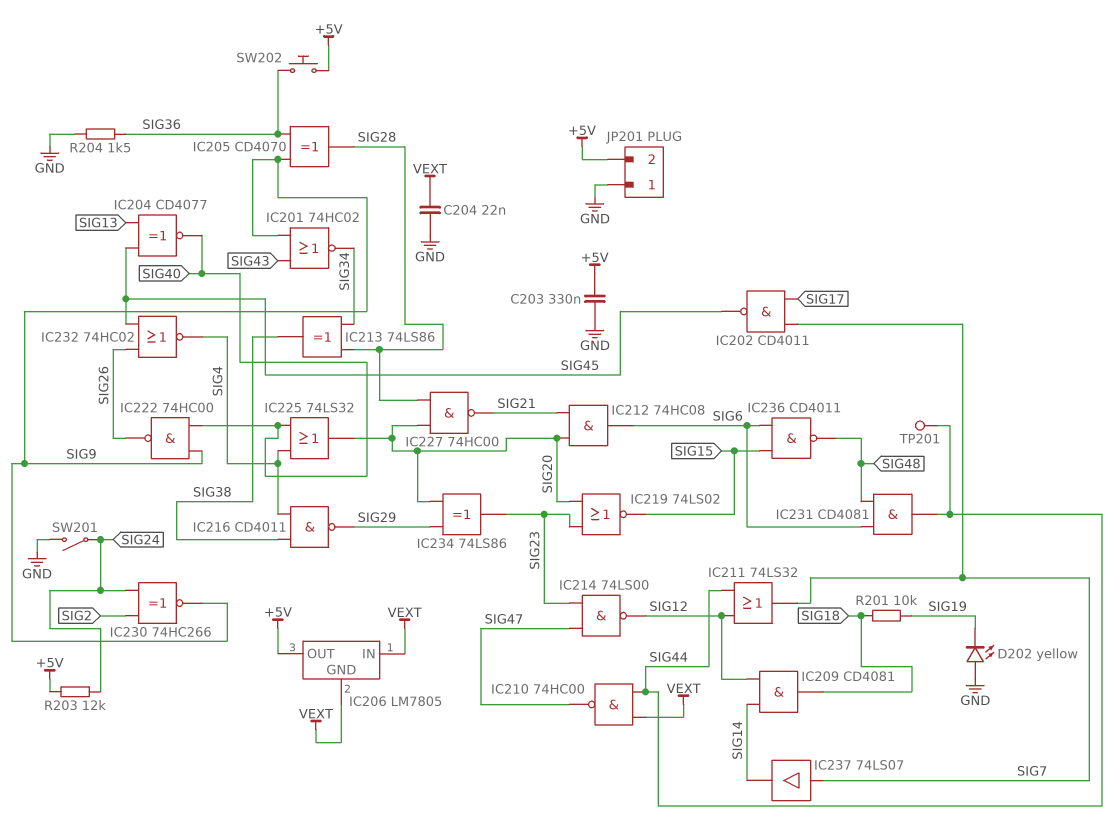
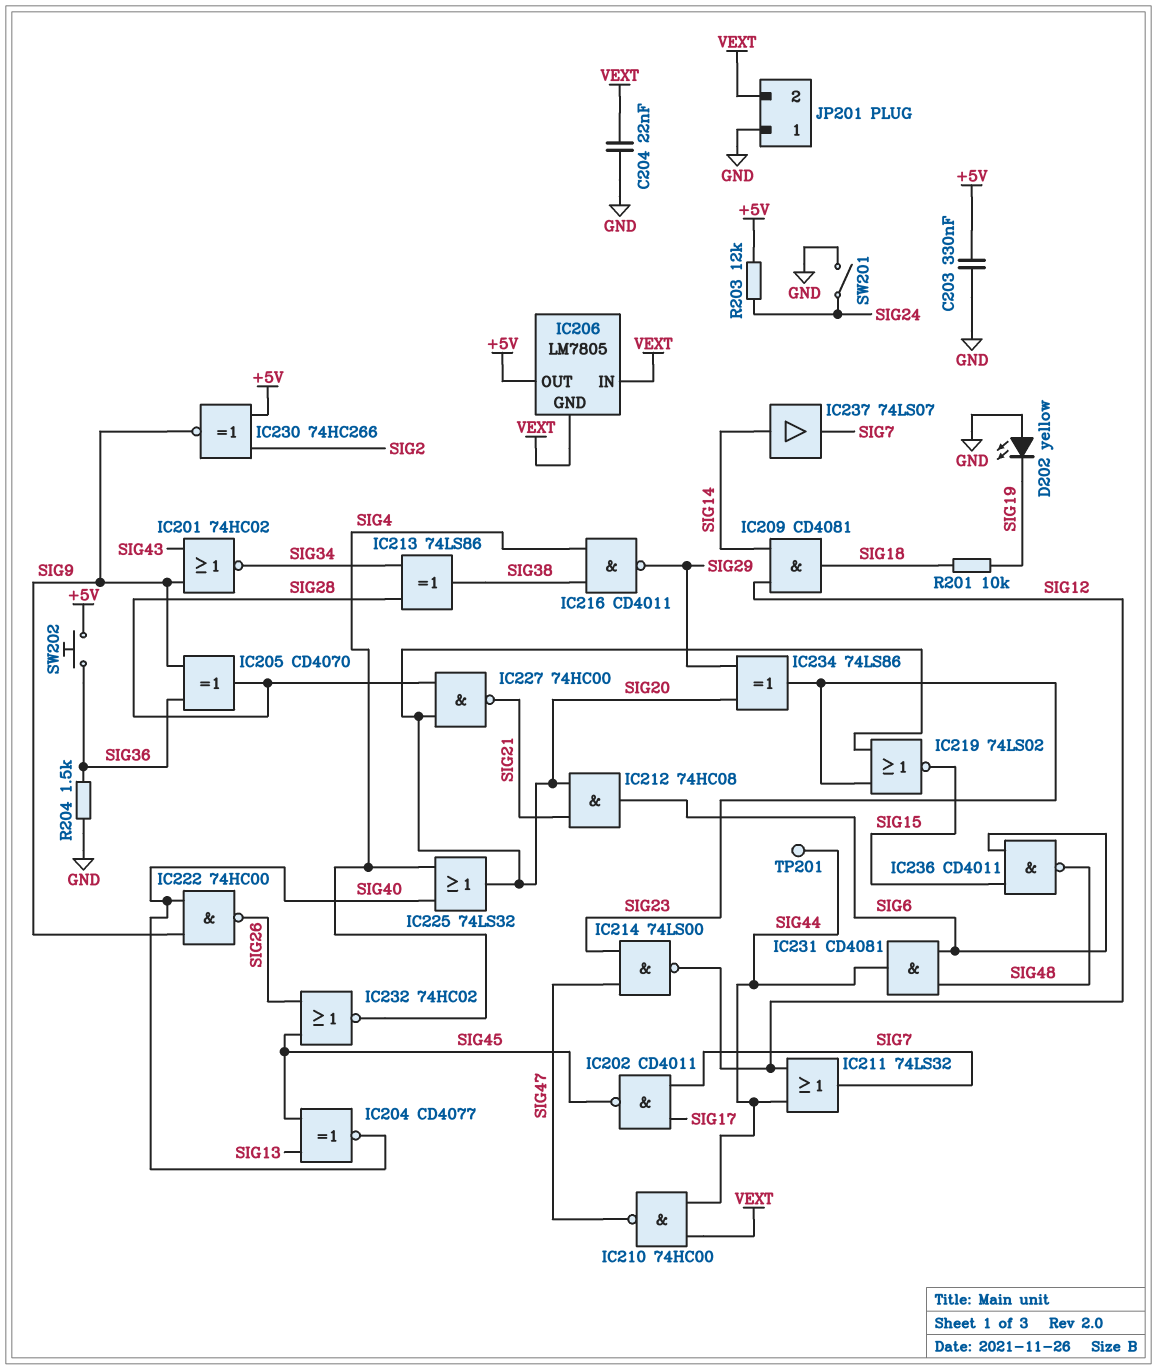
IC230: XNOR 74HC266 (in SIG2, in SIG24, out SIG9) -> XNOR 74HC266 (in +5V, in SIG2, out SIG9)
IC237: buffer 74LS07 (in SIG7, out SIG14) -> buffer 74LS07 (in SIG14, out SIG7)
JP201 pin 2: +5V -> VEXT

